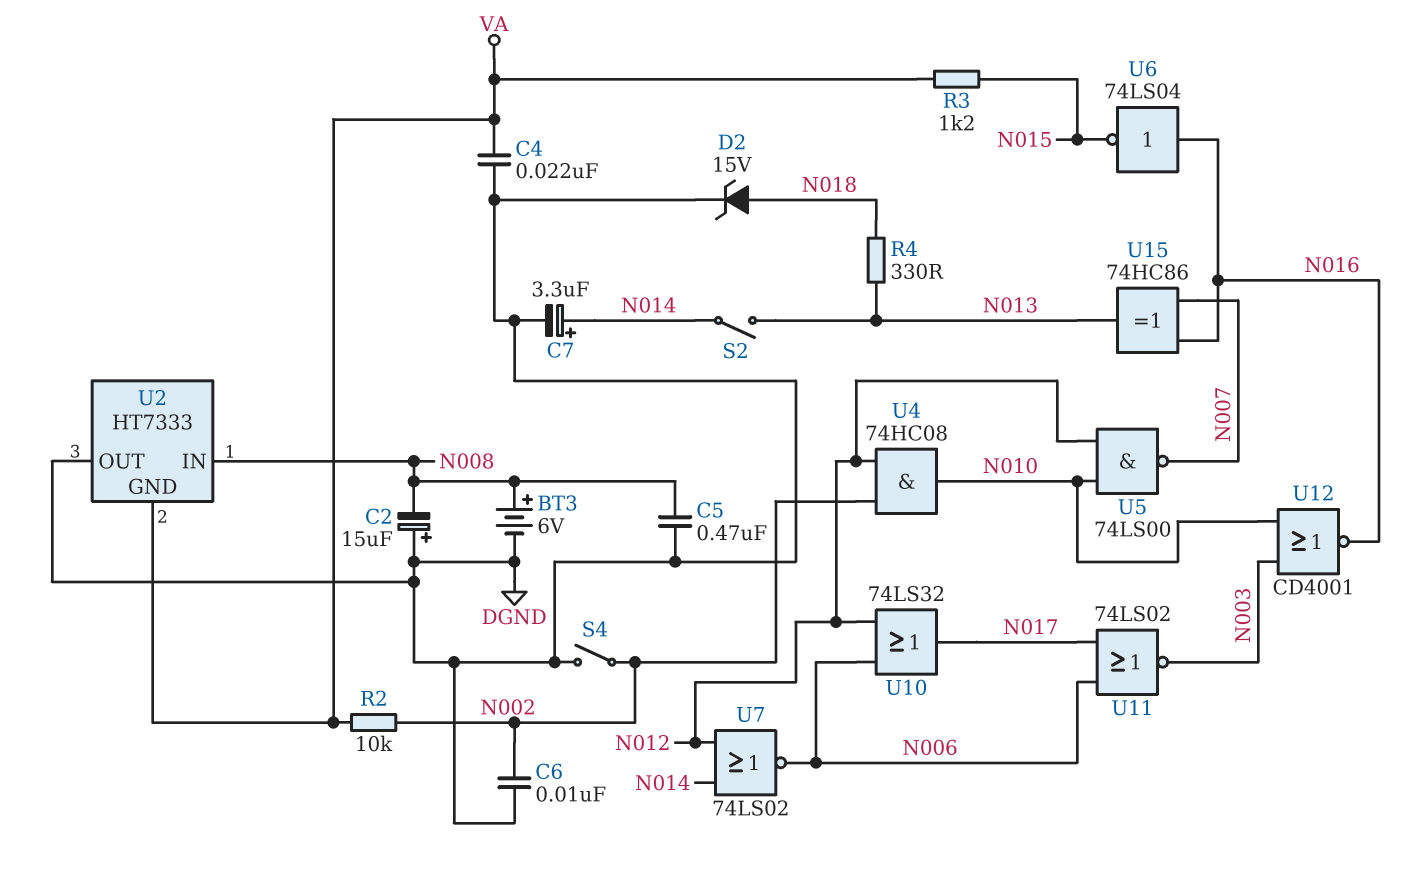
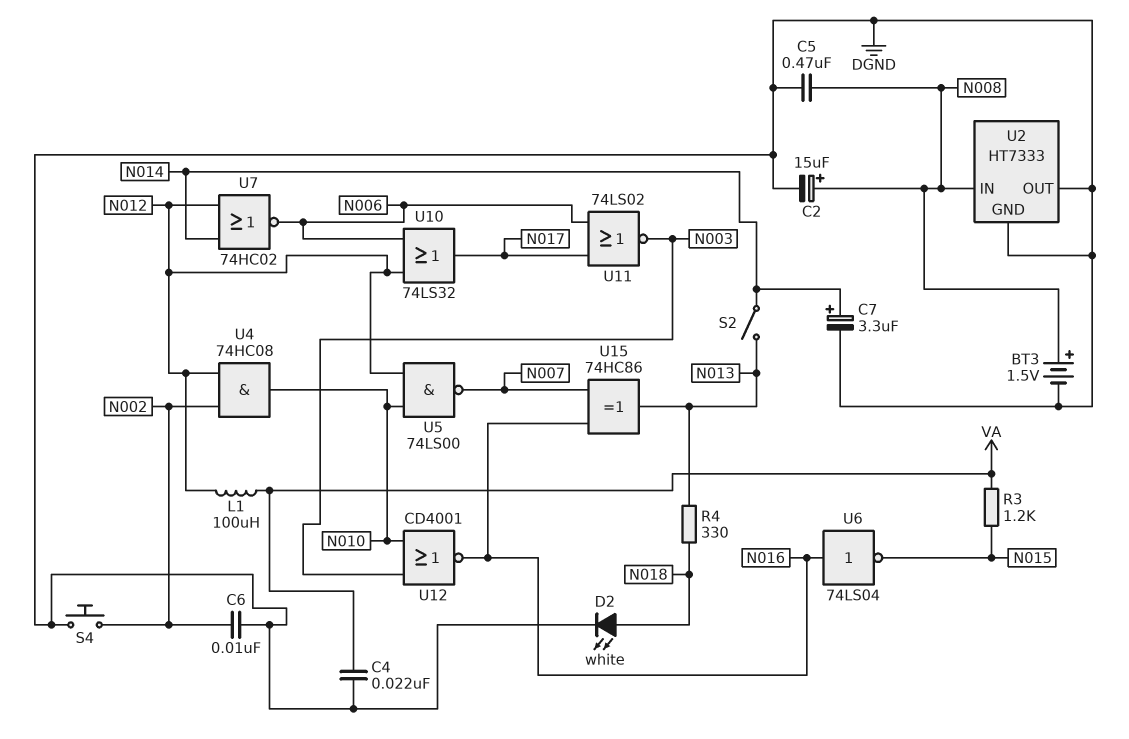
BT3: 6V (plus N008, minus DGND) -> 1.5V (plus N008, minus DGND)
C2: 15uF (plus DGND, minus N008) -> 15uF (plus N008, minus DGND)
D2: zener 15V (A N018, K DGND) -> LED white (A N018, K DGND)
L1: none -> 100uH (N012, VA)
R2: 10k (N002, VA) -> none
S4: switch (DGND, N002) -> button (DGND, N002)
U2 pin GND: VA -> DGND
U7: NOR 74LS02 (in N012, in N014, out N006) -> NOR 74HC02 (in N012, in N014, out N006)

